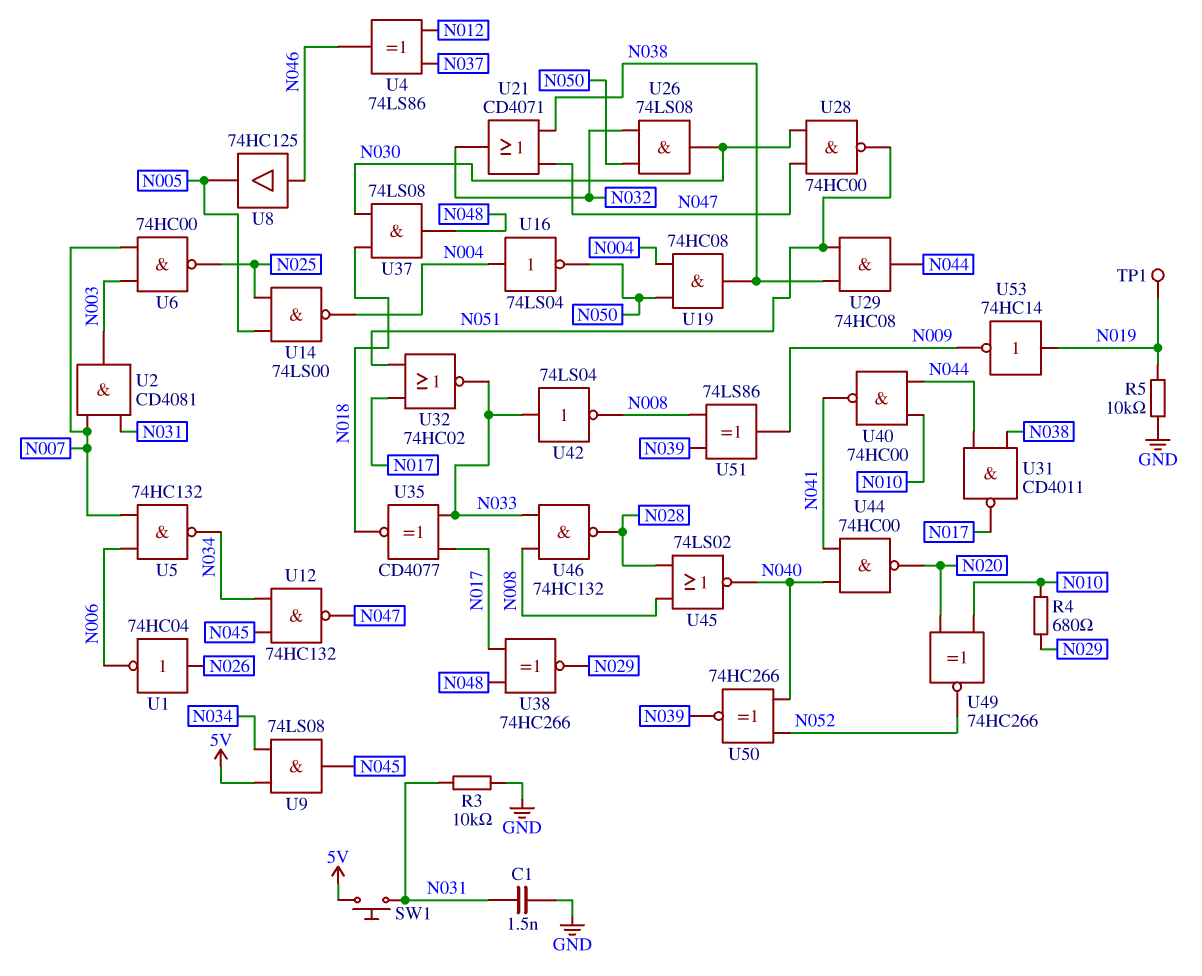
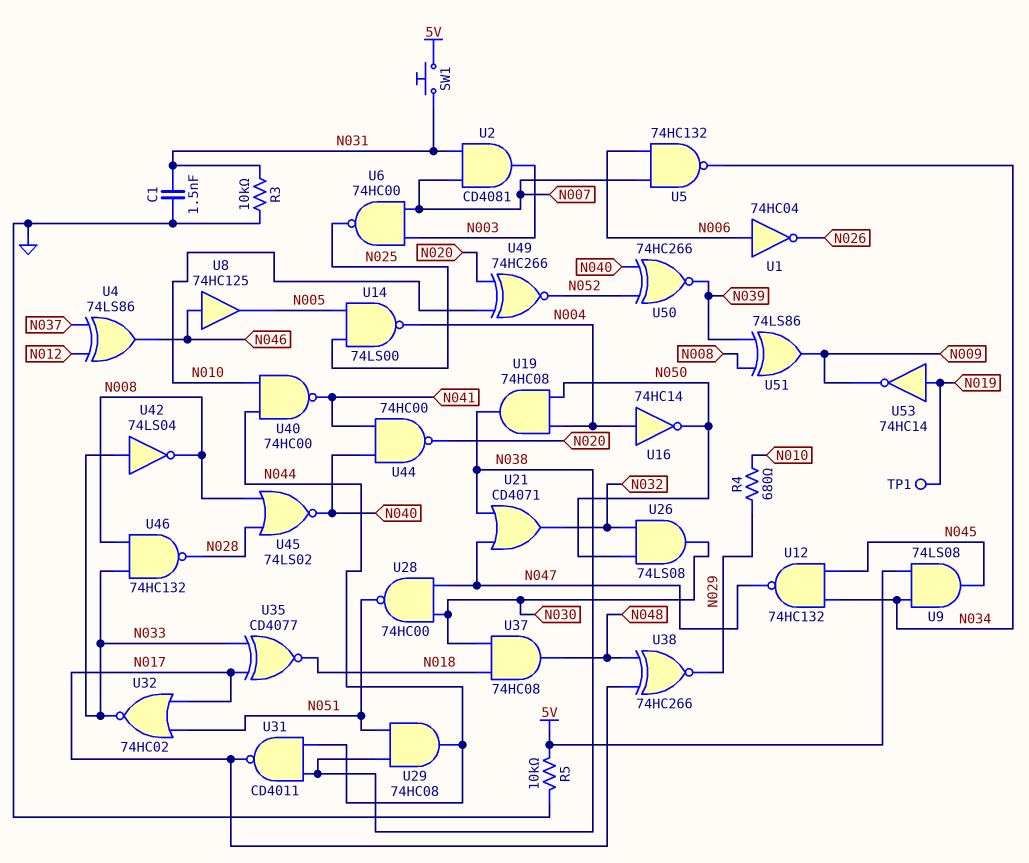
R5: 10k (GND, N019) -> 10k (5V, GND)
U1: NOT 74HC04 (in N026, out N006) -> NOT 74HC04 (in N006, out N026)
U16: NOT 74LS04 (in N004, out N050) -> NOT 74HC14 (in N004, out N050)
U37: AND 74LS08 (in N018, in N030, out N048) -> AND 74HC08 (in N018, in N030, out N048)

